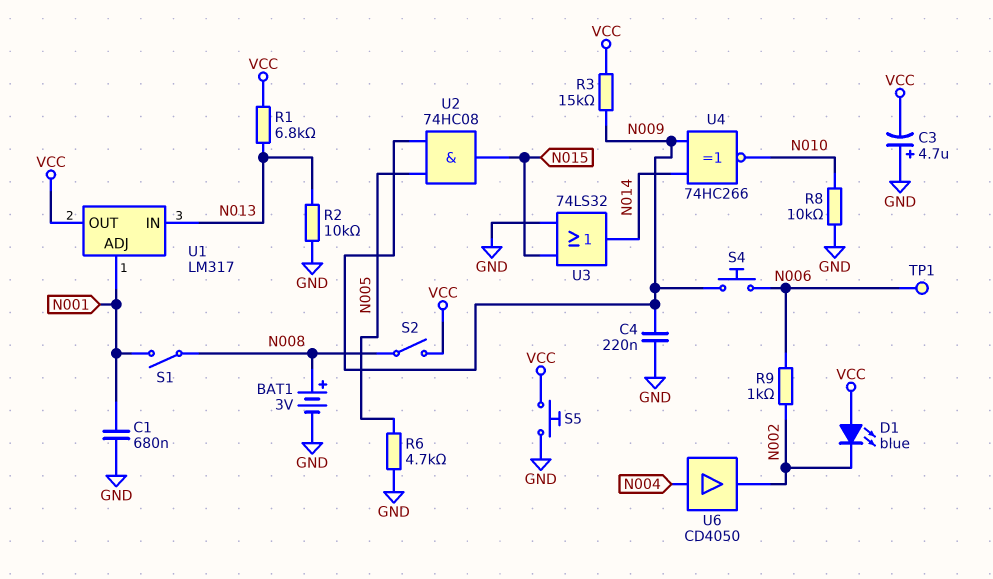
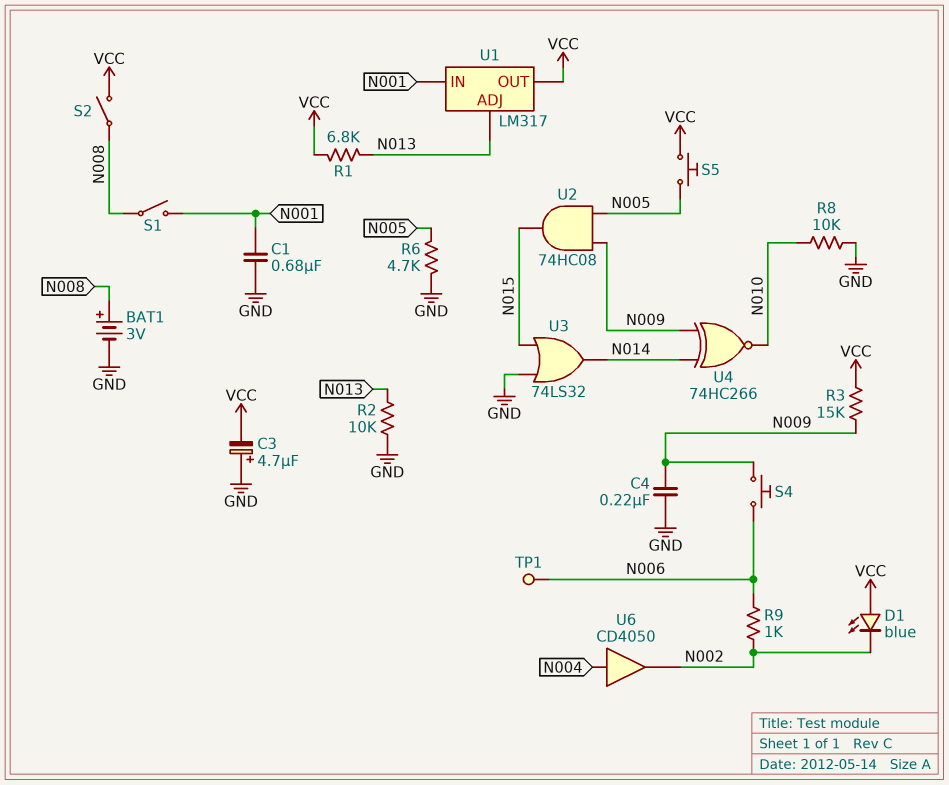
S5: button (GND, VCC) -> button (N005, VCC)
U1 pin ADJ: N001 -> N013
U1 pin IN: N013 -> N001

